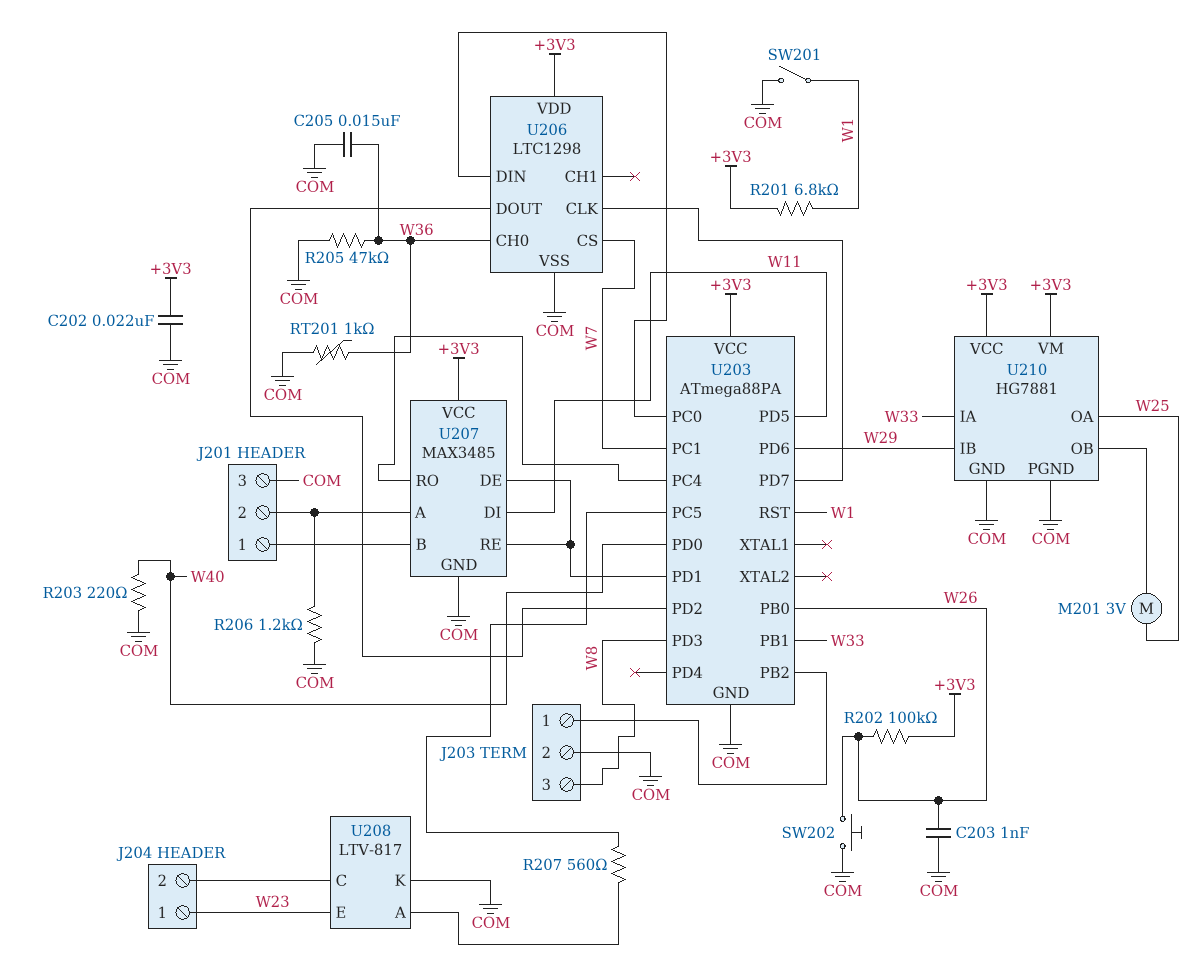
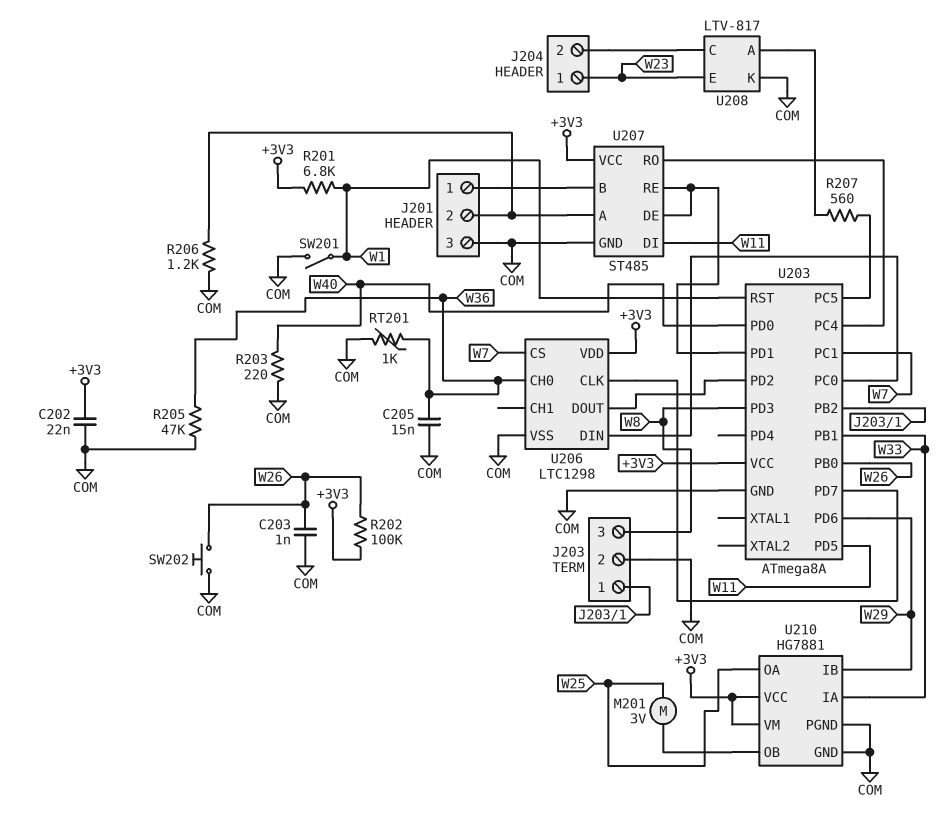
U203: ATmega88PA -> ATmega8A
U207: MAX3485 -> ST485

